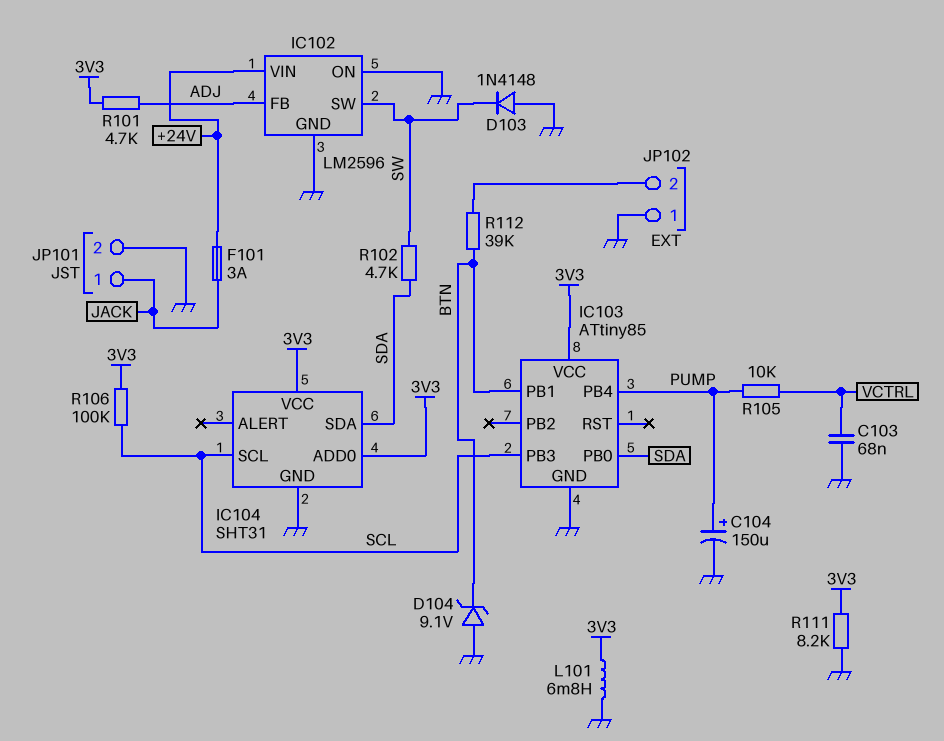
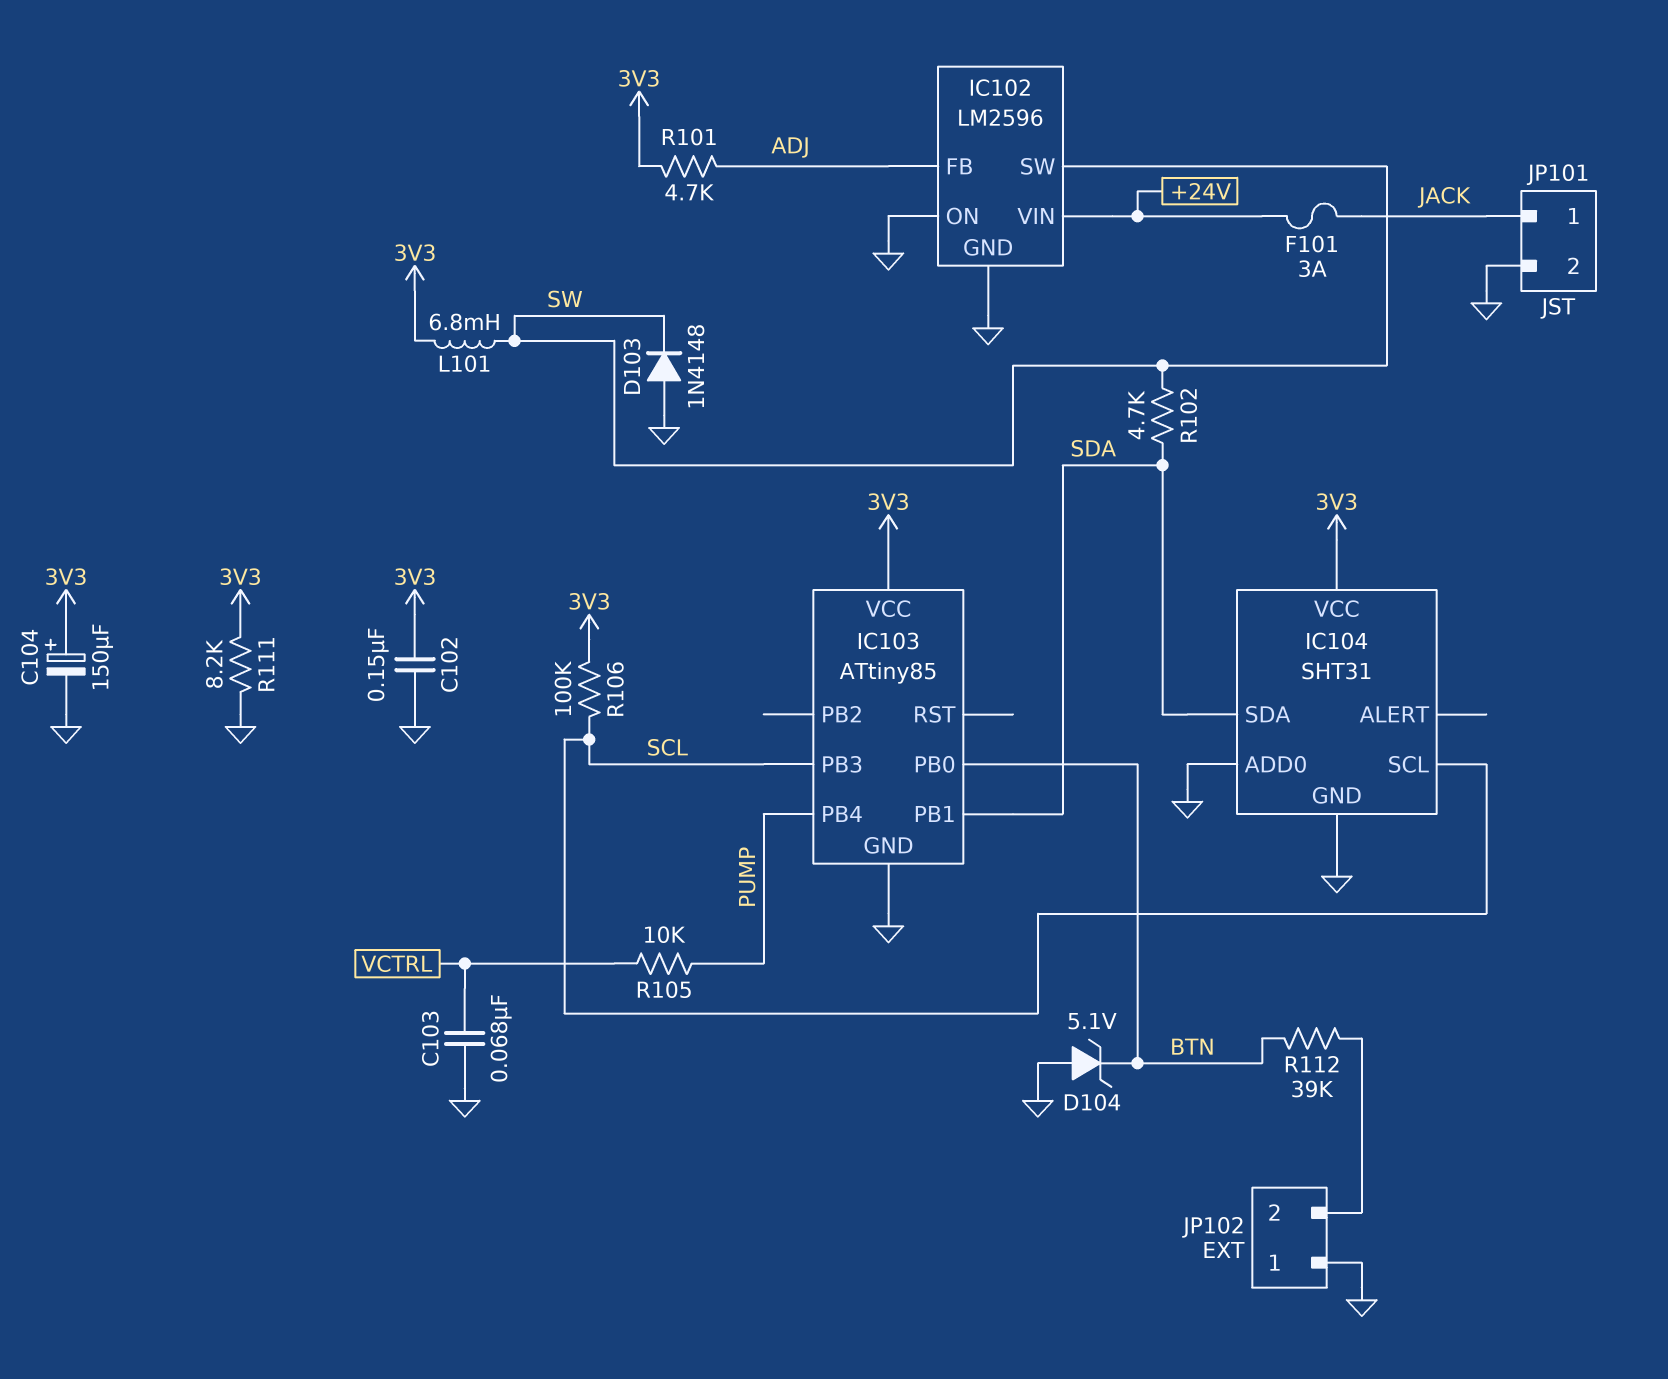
C102: none -> 150nF (3V3, GND)
C104: 150uF (plus PUMP, minus GND) -> 150uF (plus 3V3, minus GND)
D104: zener 9.1V (A GND, K BTN) -> zener 5.1V (A GND, K BTN)
IC103 pin PB0: SDA -> BTN
IC103 pin PB1: BTN -> SDA
IC104 pin ADD0: 3V3 -> GND
L101: 6.8mH (3V3, GND) -> 6.8mH (3V3, SW)

